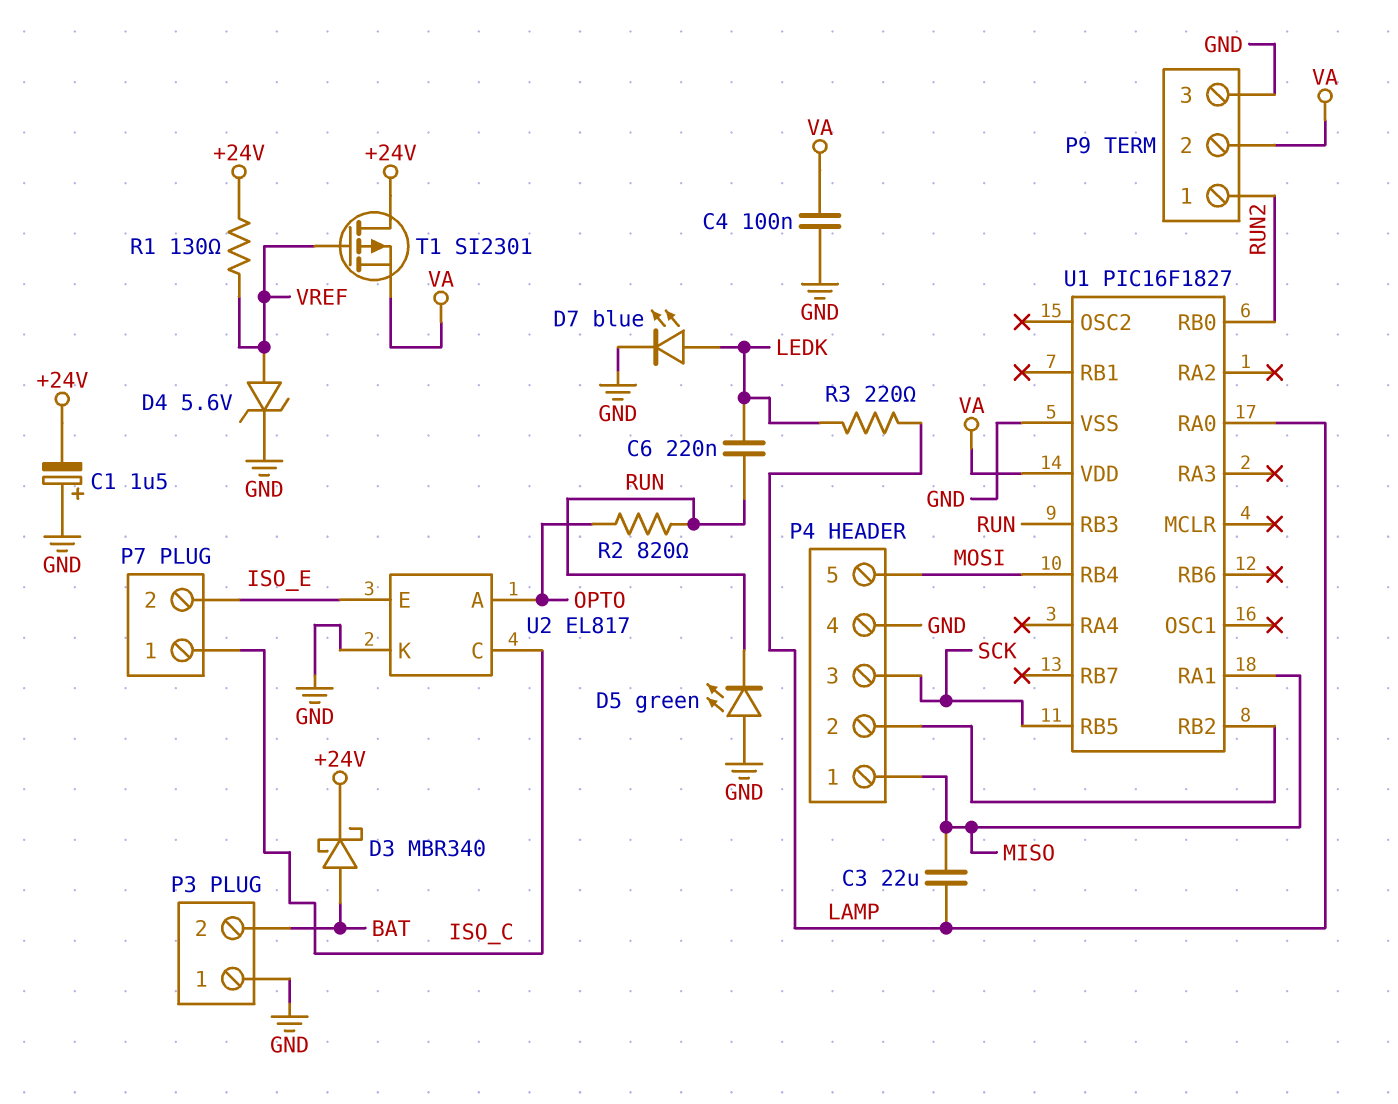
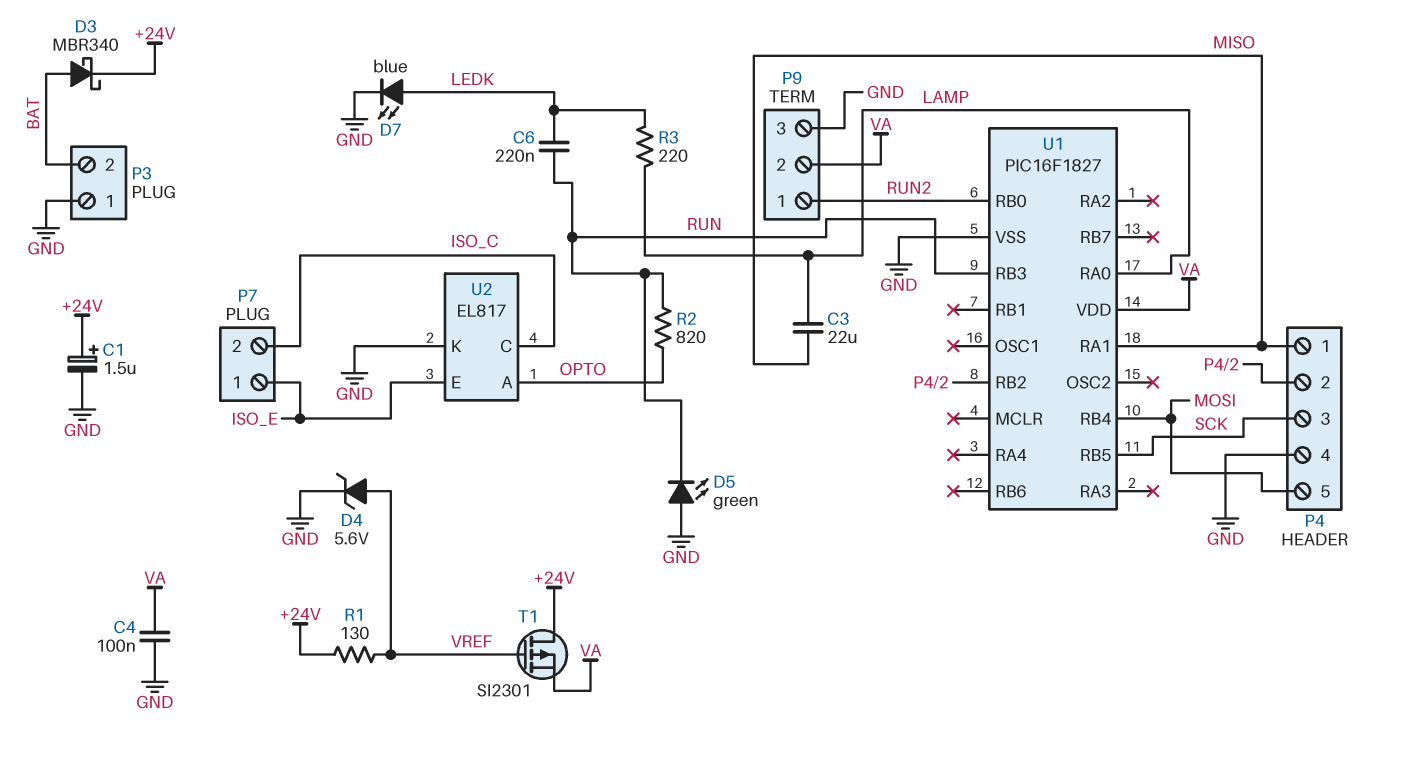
C1: 1.5uF (plus GND, minus +24V) -> 1.5uF (plus +24V, minus GND)
P7 pin 1: ISO_C -> ISO_E
P7 pin 2: ISO_E -> ISO_C

